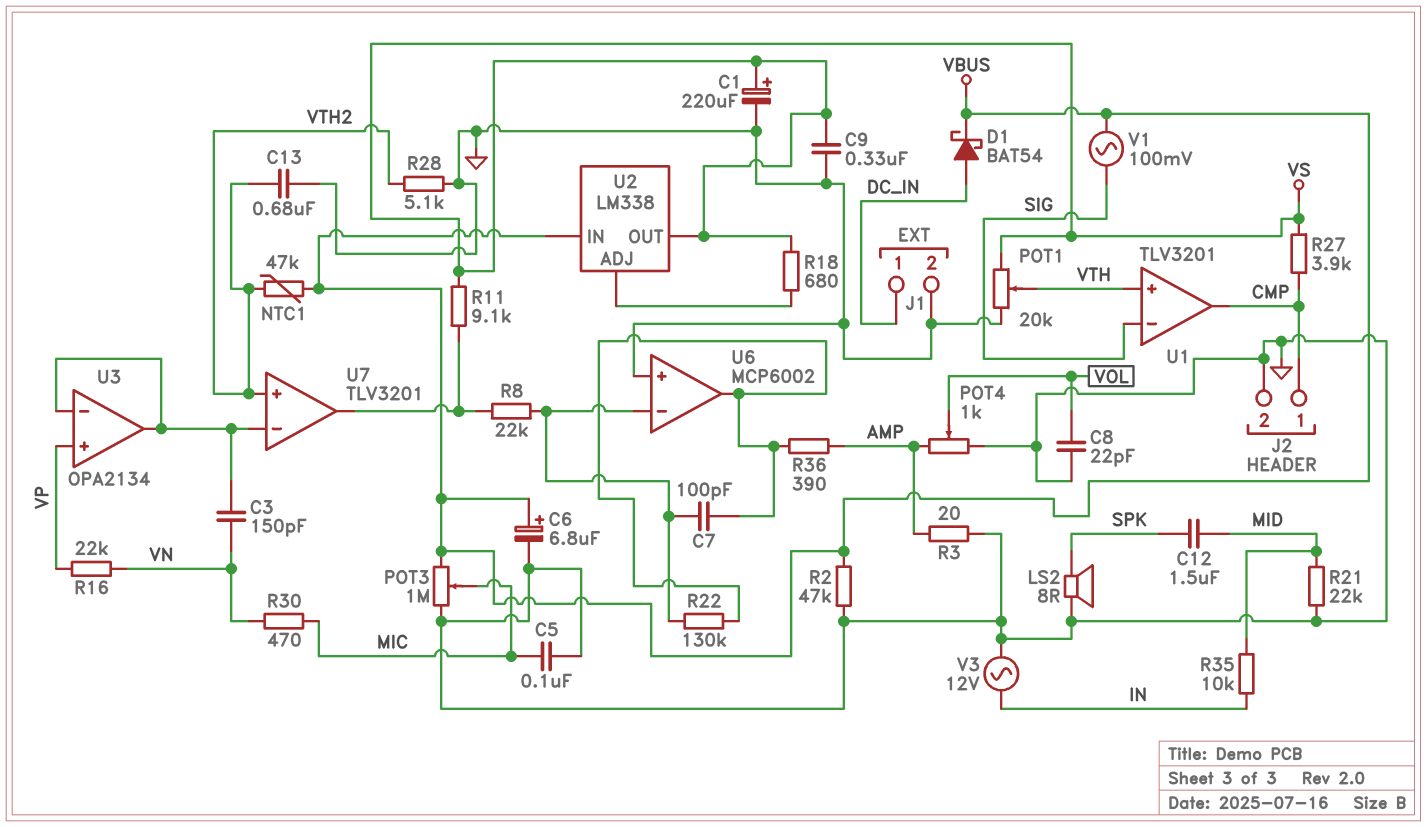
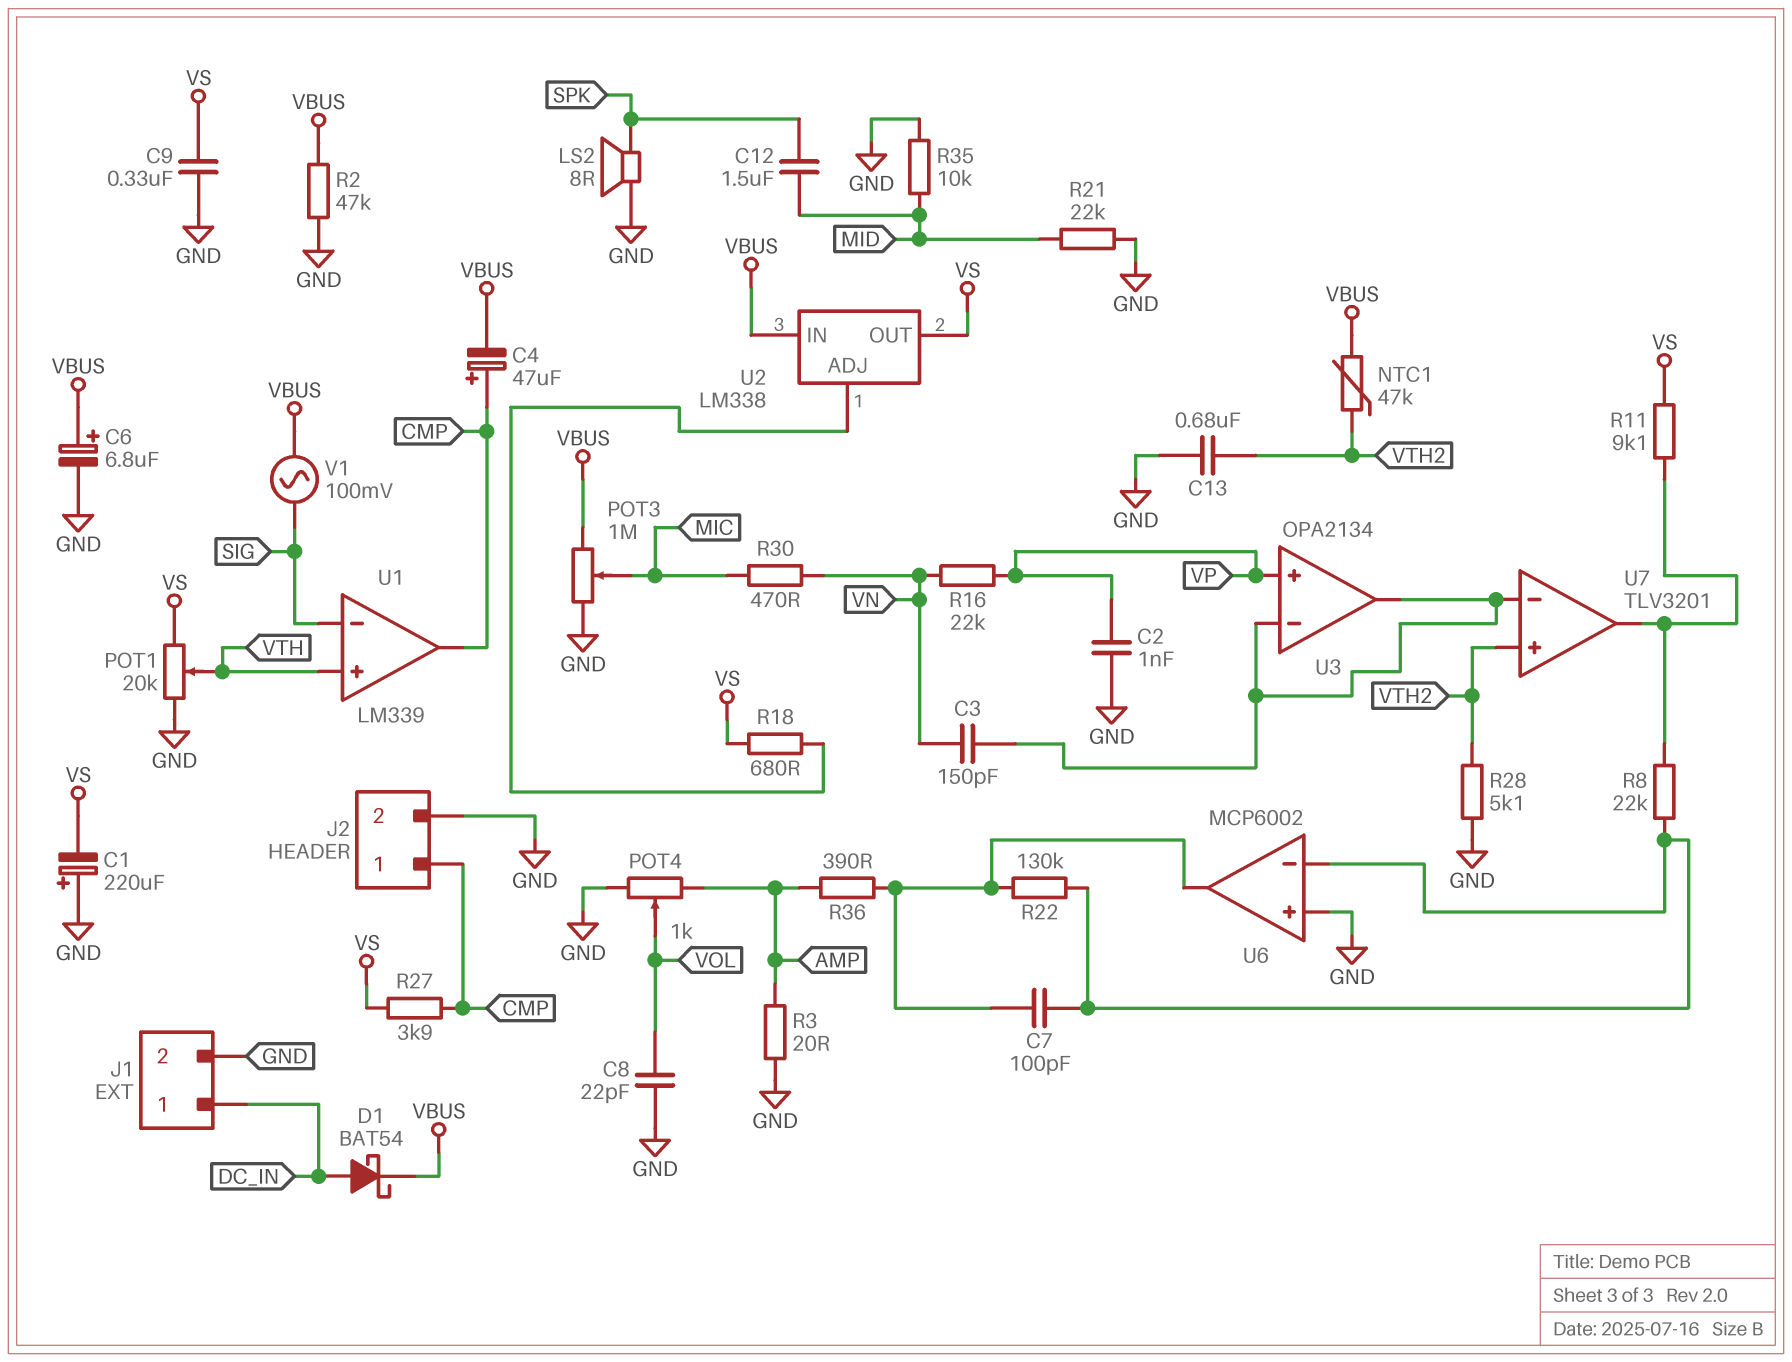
C1: 220uF (plus VS, minus GND) -> 220uF (plus GND, minus VS)
C2: none -> 1nF (GND, VP)
C4: none -> 47uF (plus CMP, minus VBUS)
C5: 100nF (GND, MIC) -> none
R35: 10k (IN, MID) -> 10k (GND, MID)
U1: TLV3201 -> LM339
V3: AC 12V (GND, IN) -> none

